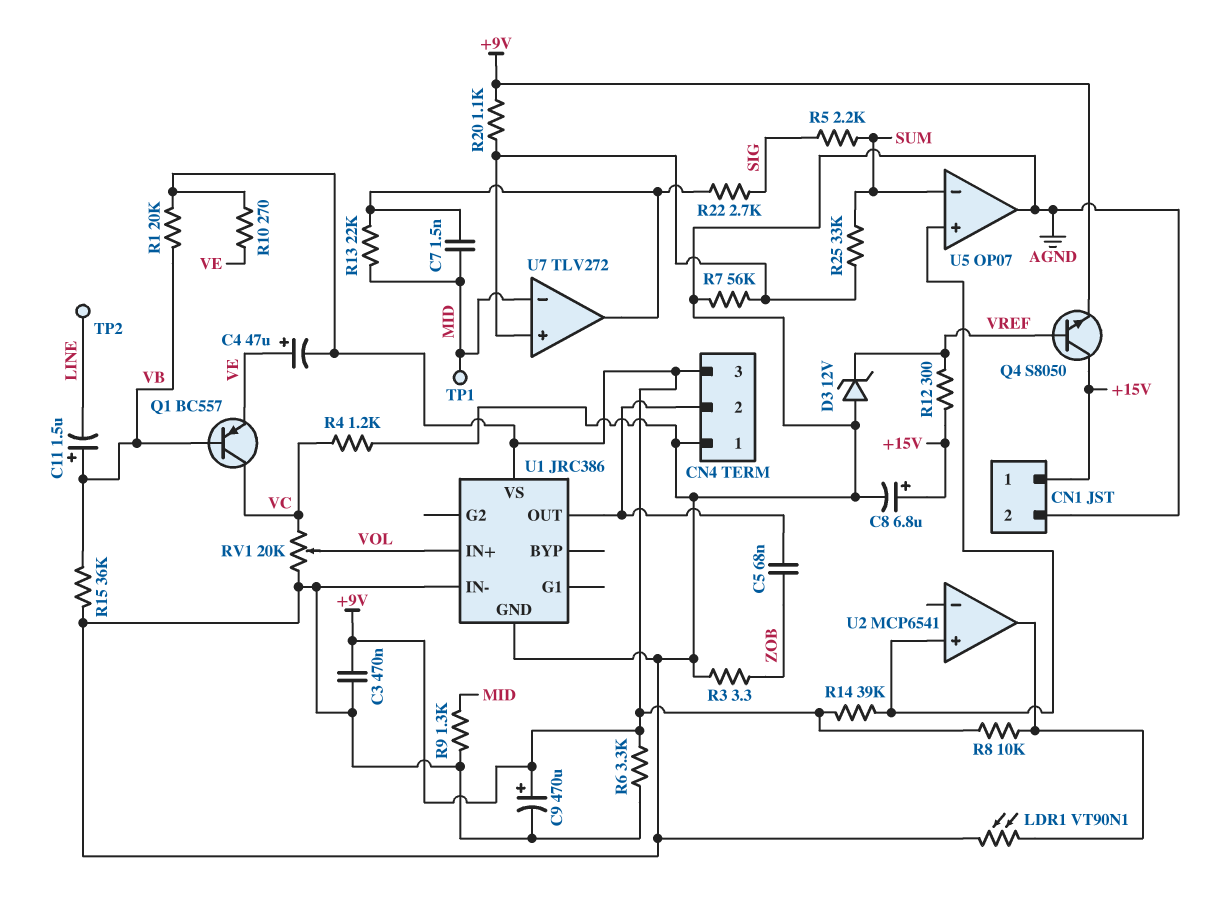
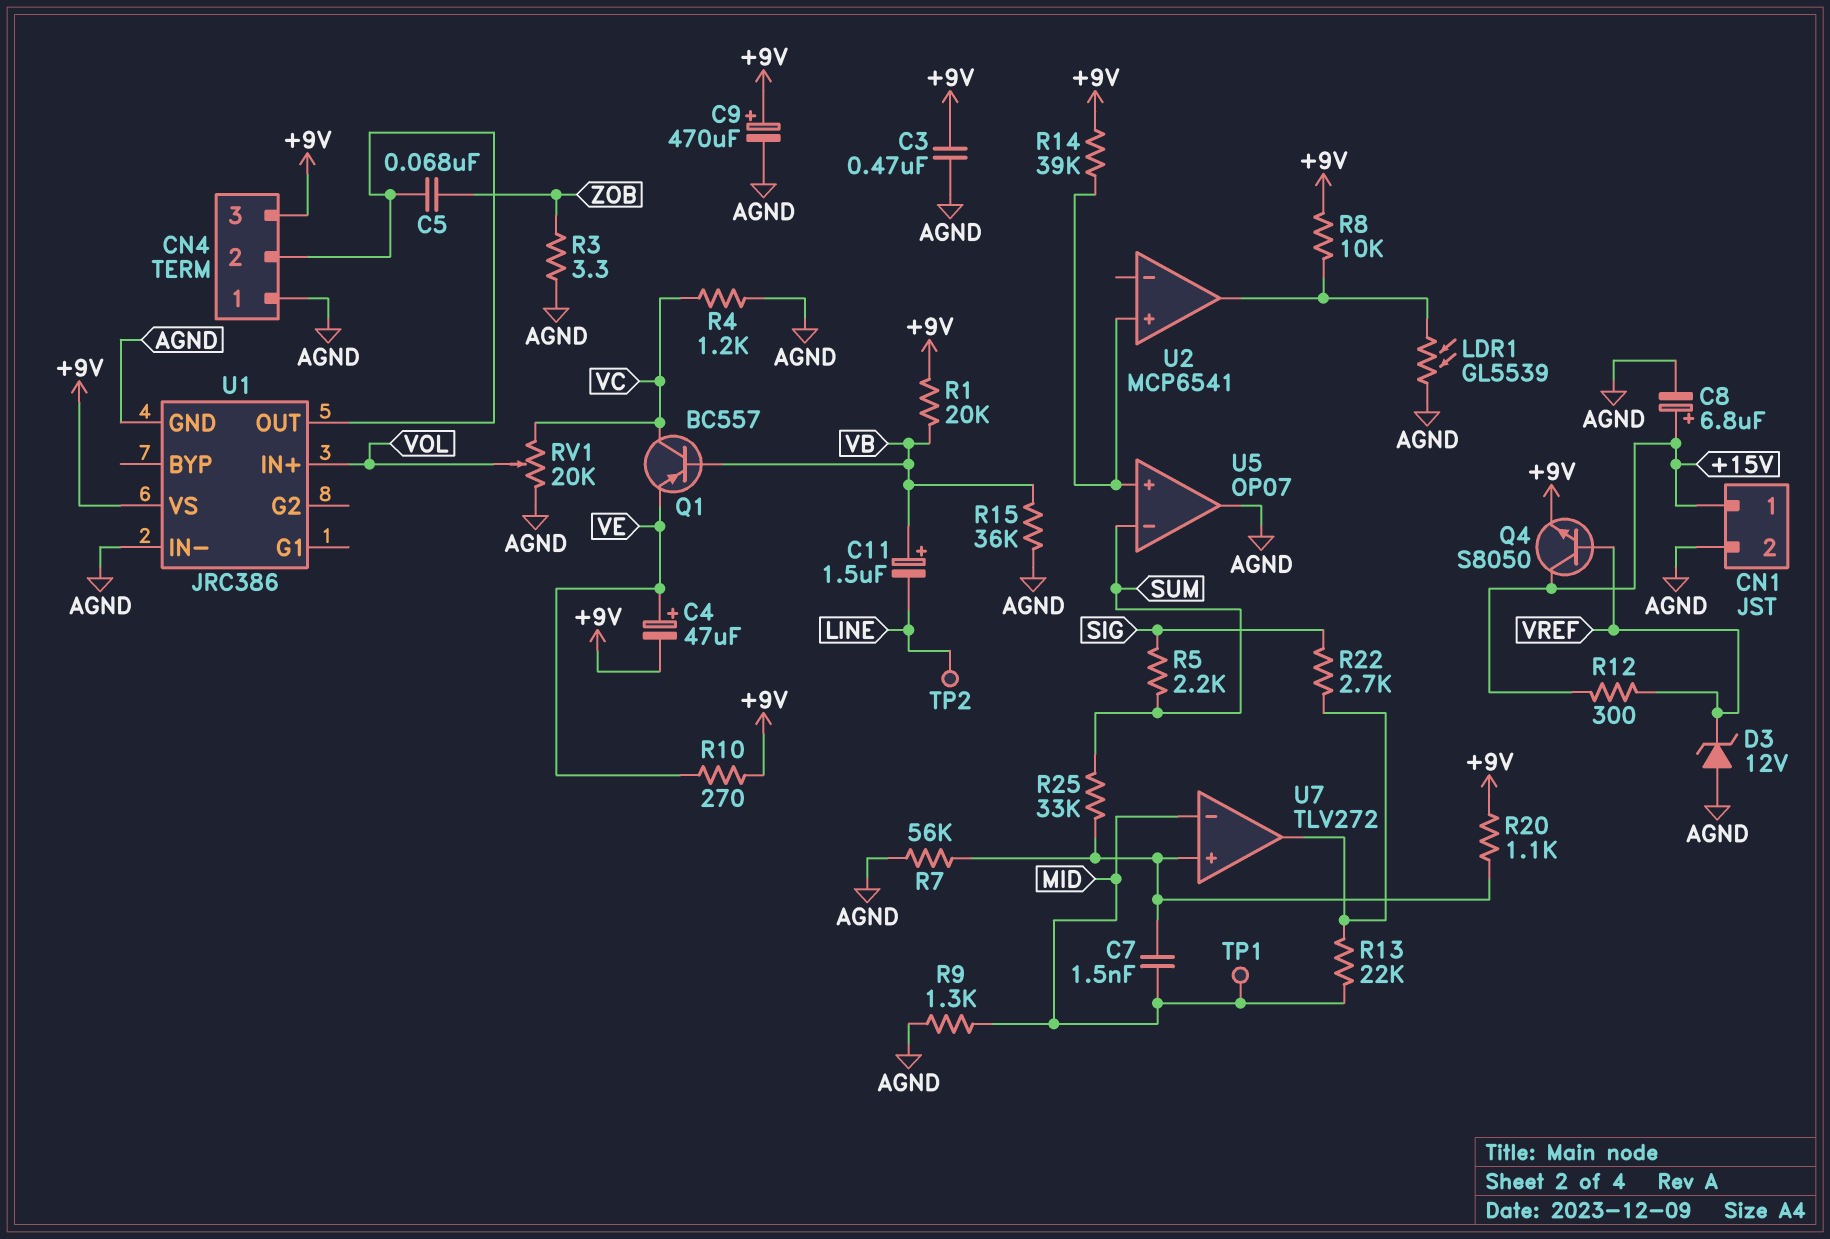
C7: 1.5nF (MID, U7/out) -> 1.5nF (MID, U7/in+)
LDR1: VT90N1 (AGND, U2/out) -> GL5539 (AGND, U2/out)
R6: 3.3k (+9V, AGND) -> none

